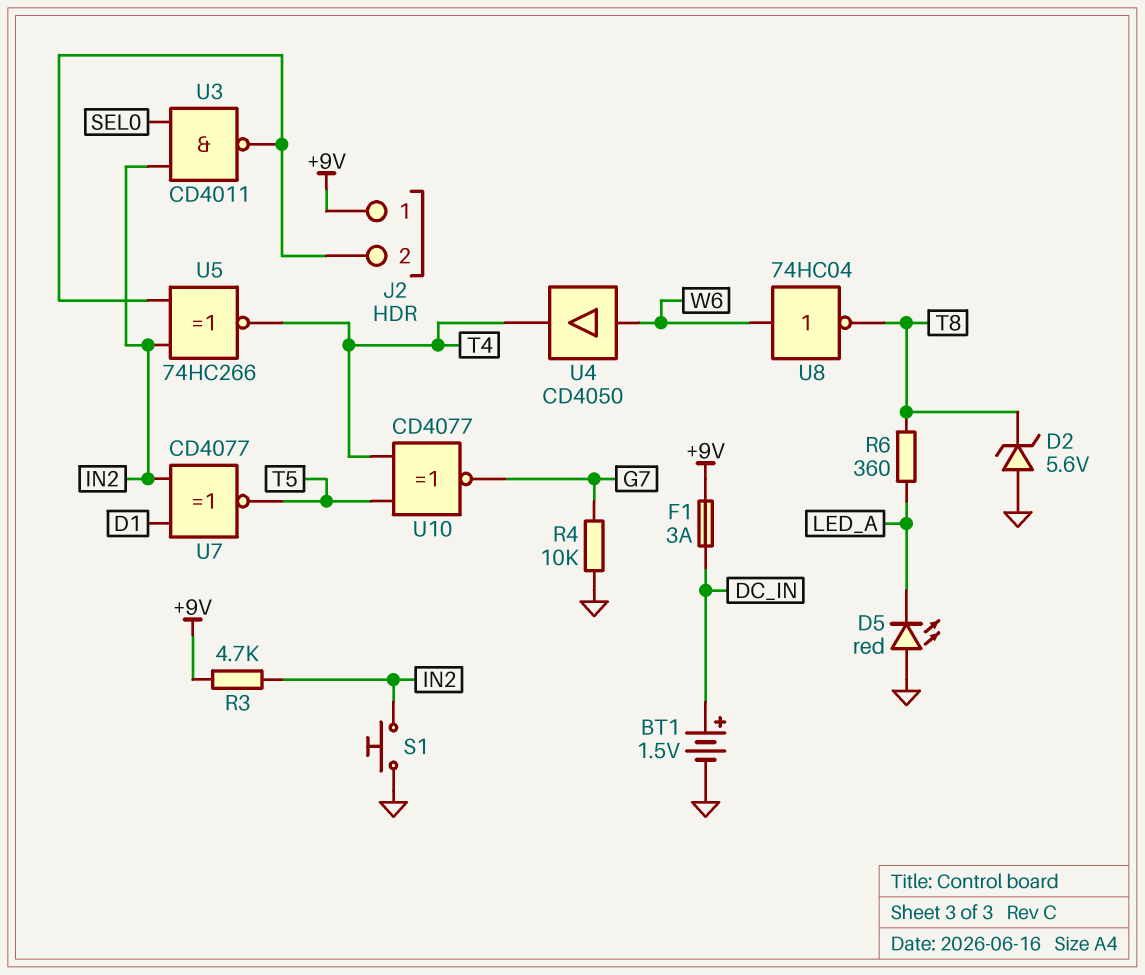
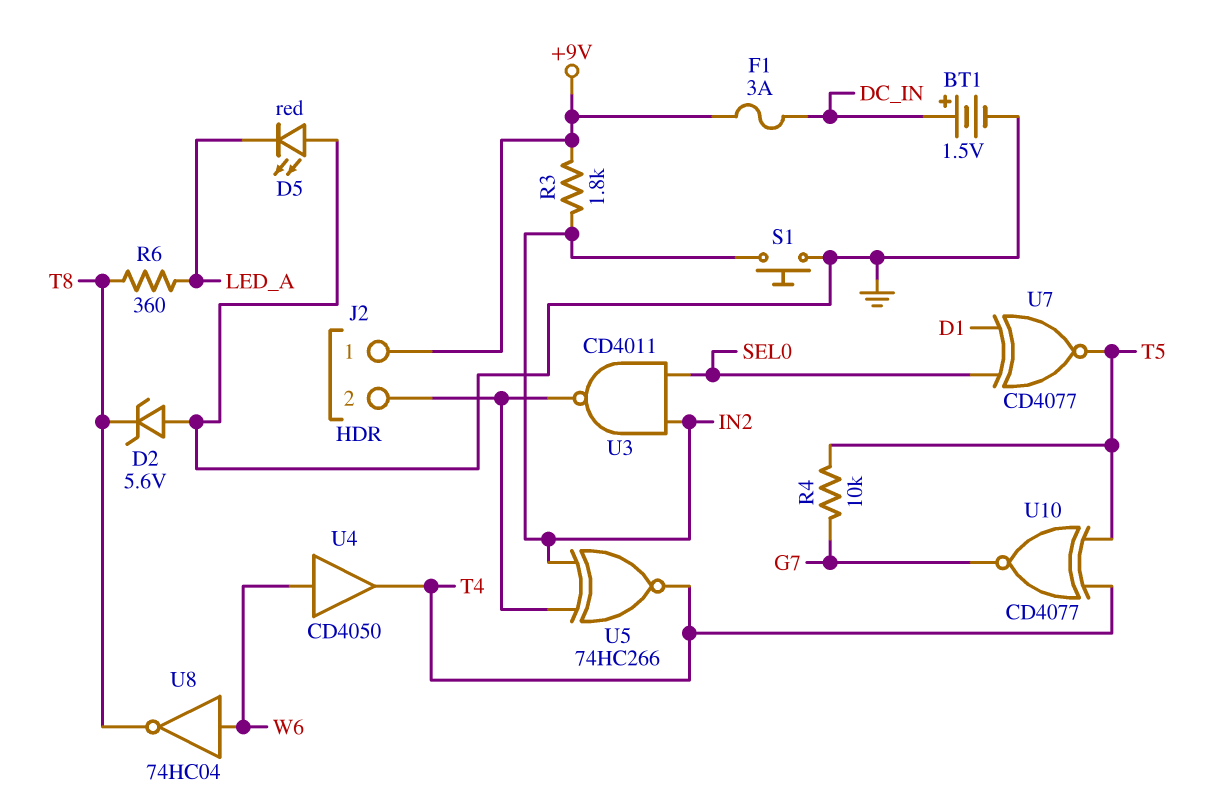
R3: 4.7k (+9V, IN2) -> 1.8k (+9V, IN2)
R4: 10k (G7, GND) -> 10k (G7, T5)
U7: XNOR CD4077 (in D1, in IN2, out T5) -> XNOR CD4077 (in D1, in SEL0, out T5)

